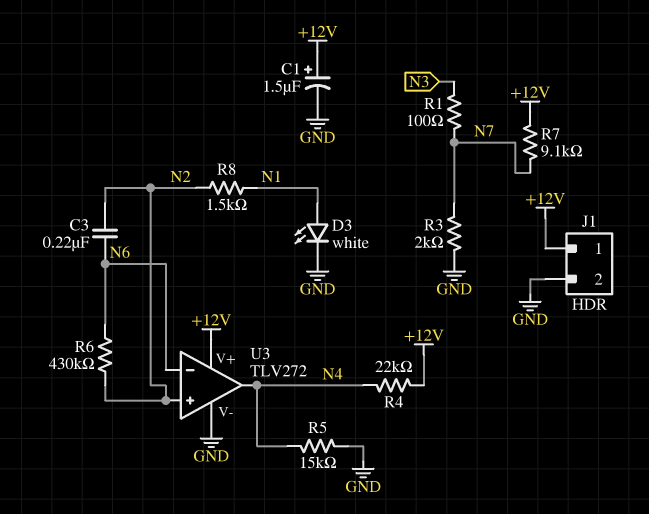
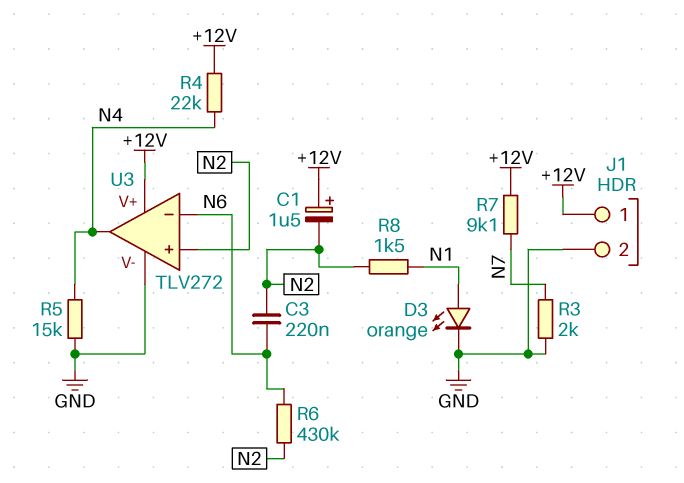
C1: 1.5uF (plus +12V, minus GND) -> 1.5uF (plus +12V, minus N2)
D3: LED white (A N1, K GND) -> LED orange (A N1, K GND)
R1: 100 (N3, N7) -> none

